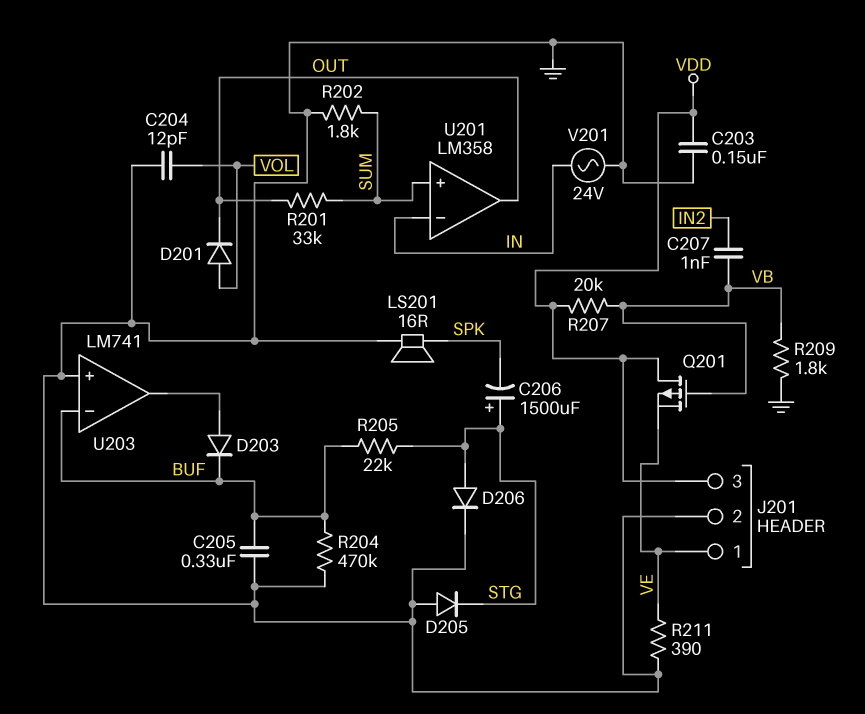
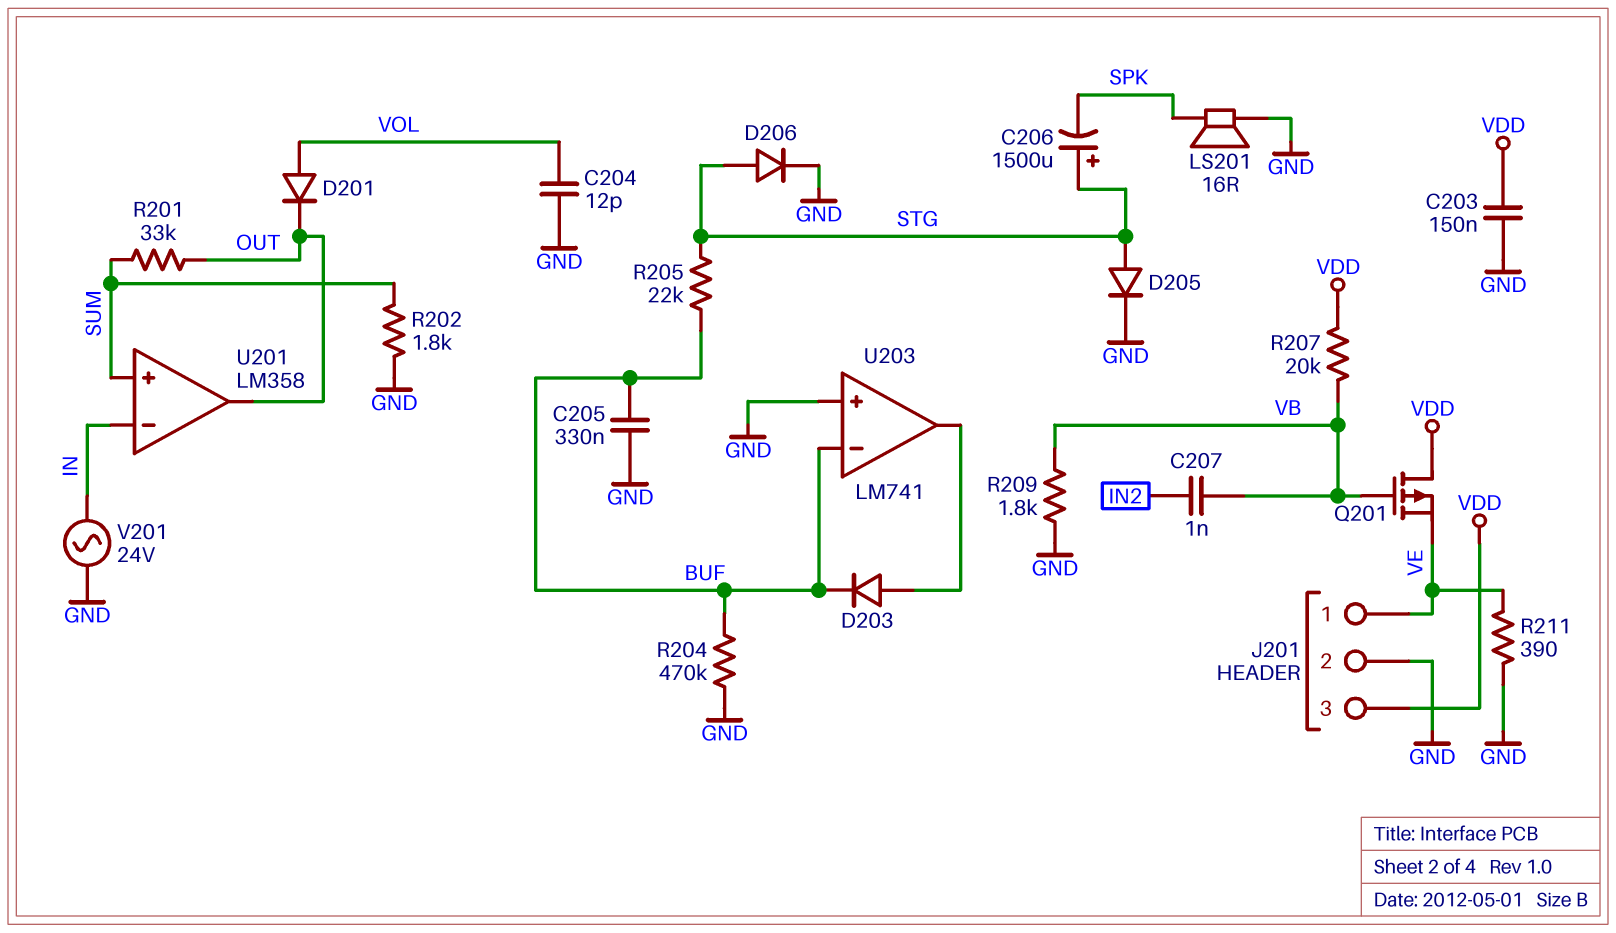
D205: diode (A GND, K STG) -> diode (A STG, K GND)

